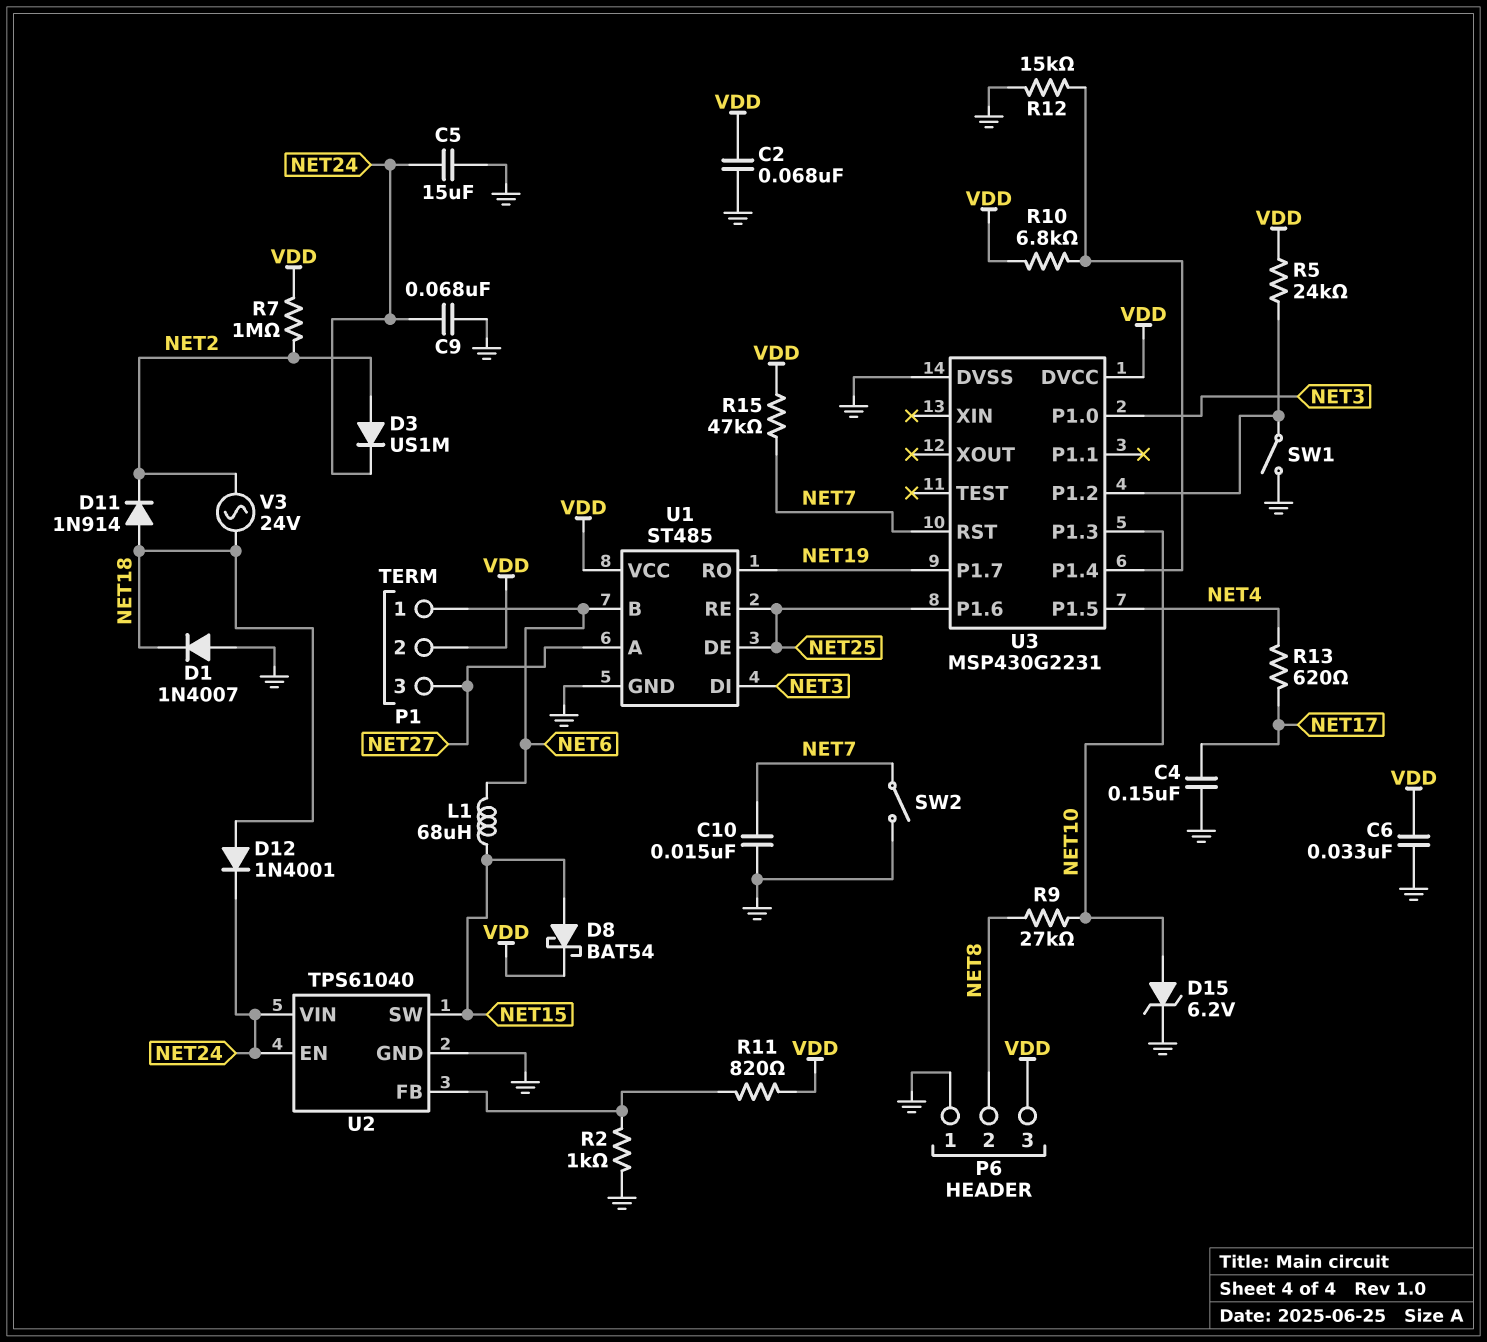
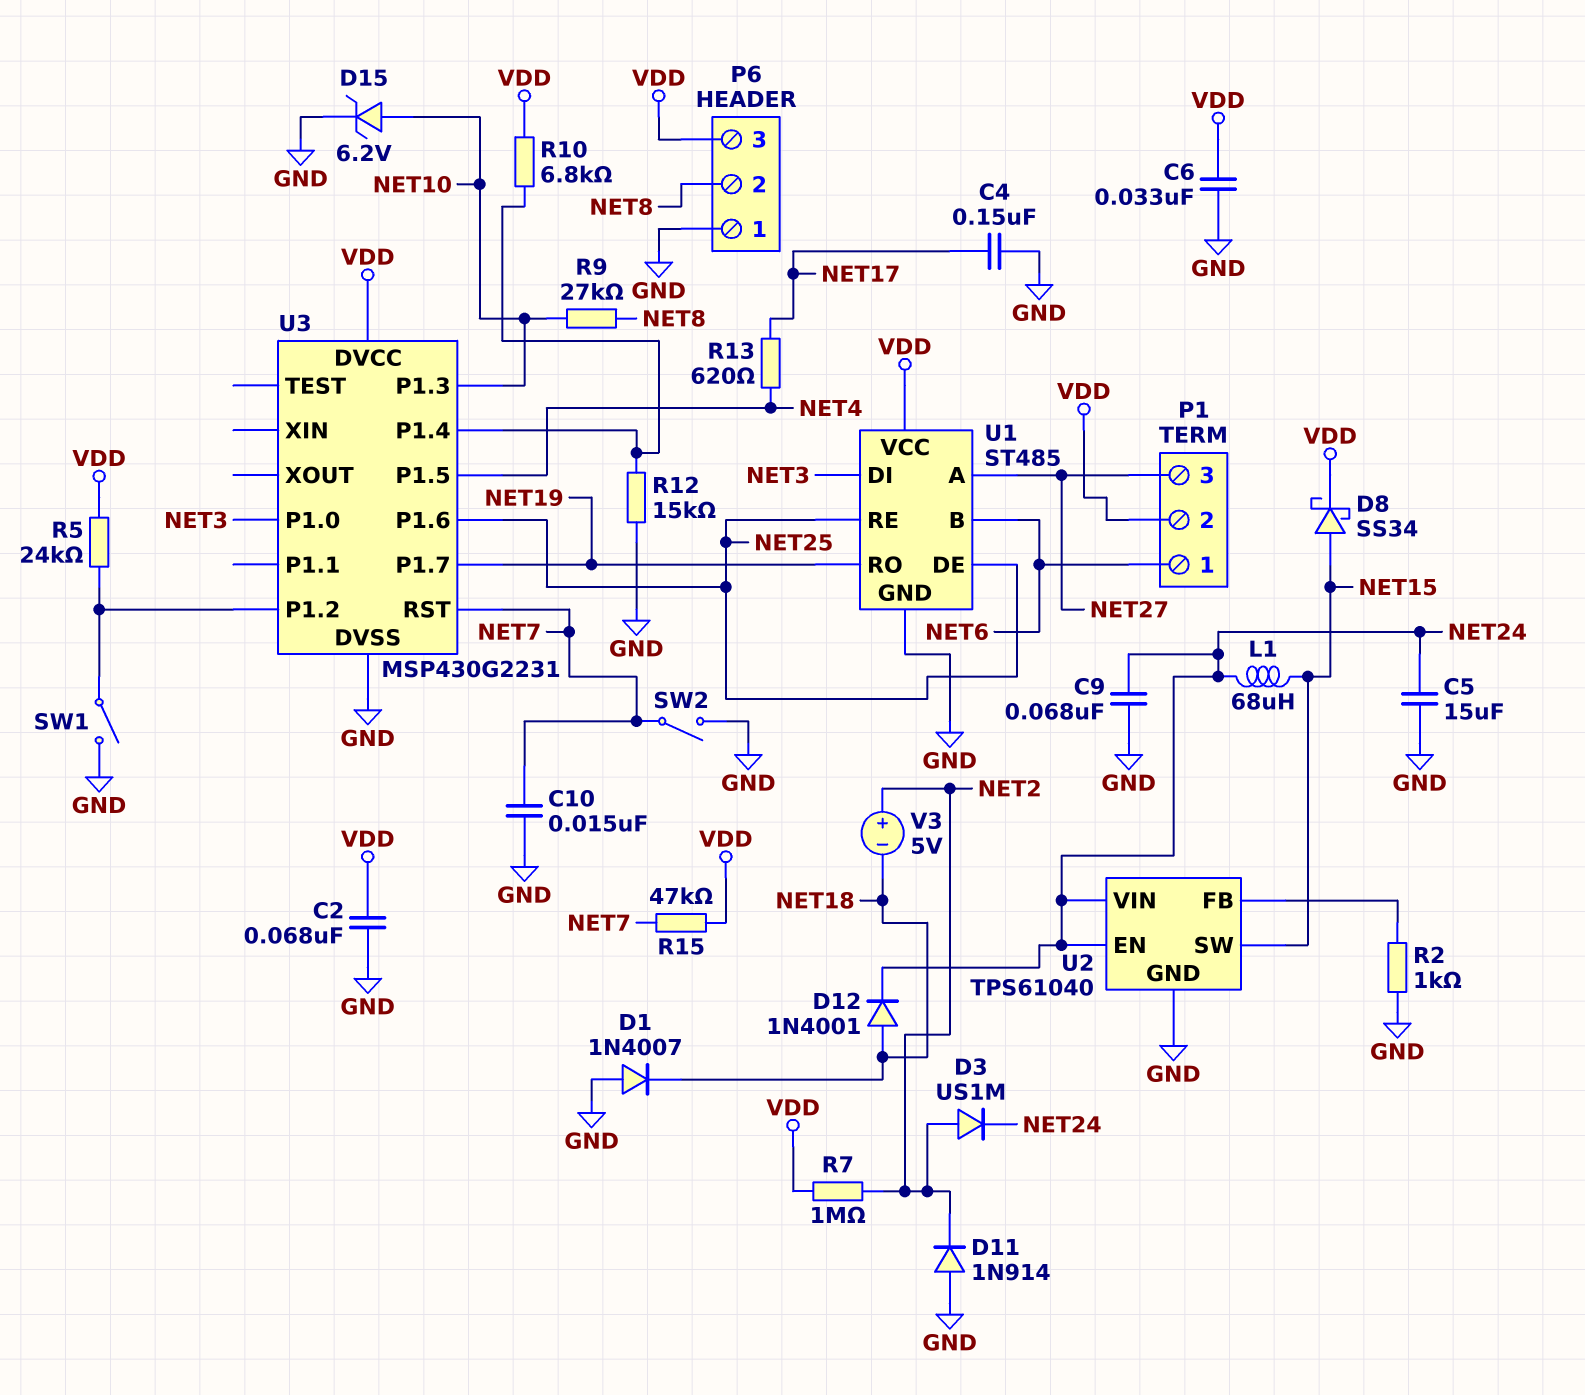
D8: schottky BAT54 (A NET15, K VDD) -> schottky SS34 (A NET15, K VDD)
D11: diode 1N914 (A NET18, K NET2) -> diode 1N914 (A GND, K NET2)
L1: 68uH (NET6, NET15) -> 68uH (NET15, NET24)
R11: 820 (U2/FB, VDD) -> none
V3: AC 24V (NET2, NET18) -> 5V (plus NET2, minus NET18)

